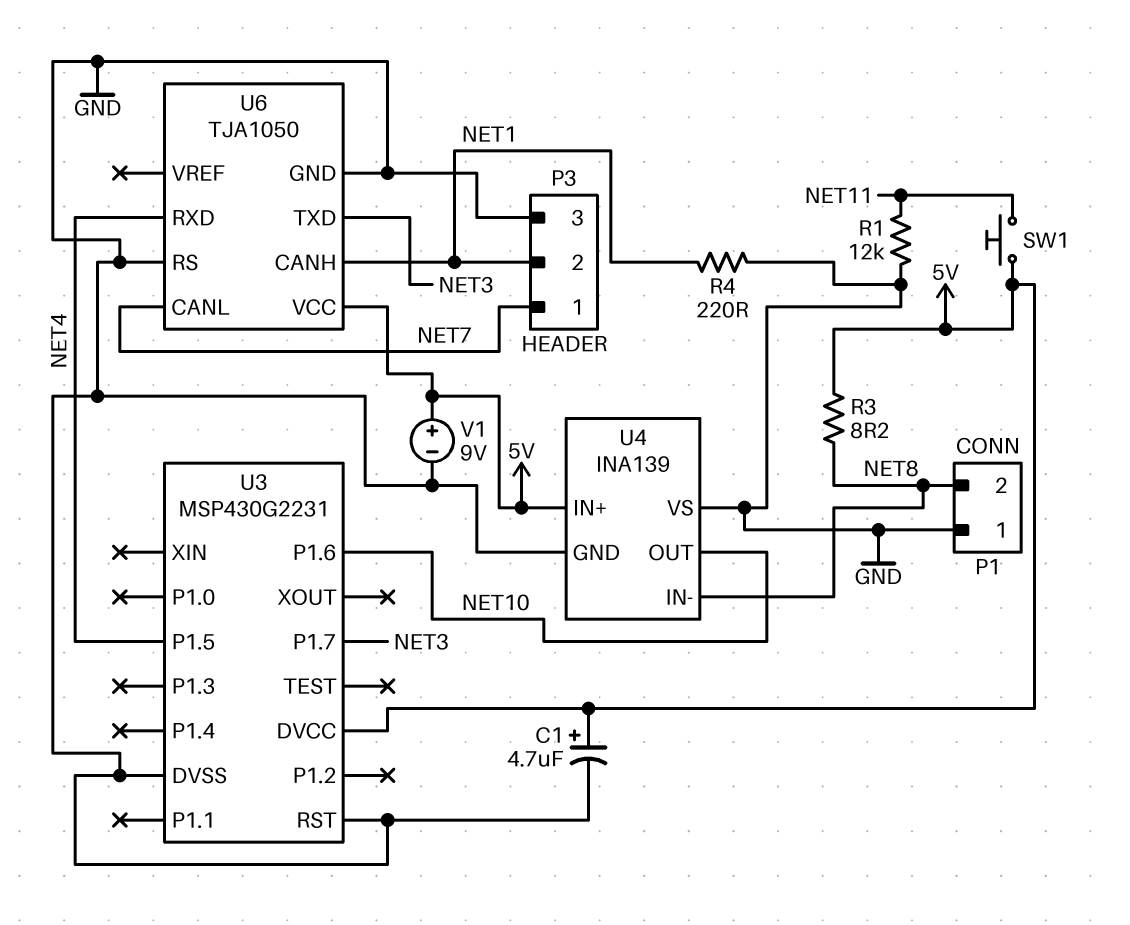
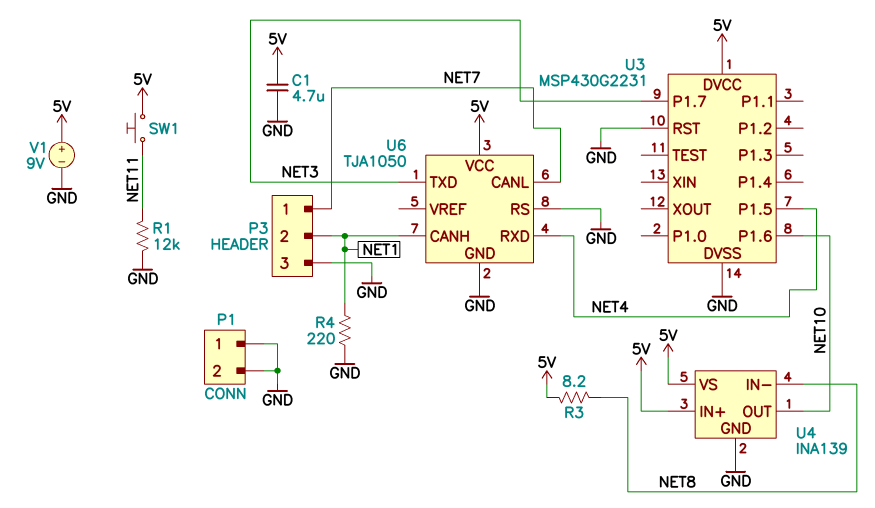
C1: 4.7uF (plus 5V, minus GND) -> 4.7uF (5V, GND)
P1 pin 2: NET8 -> GND
U4 pin VS: GND -> 5V

